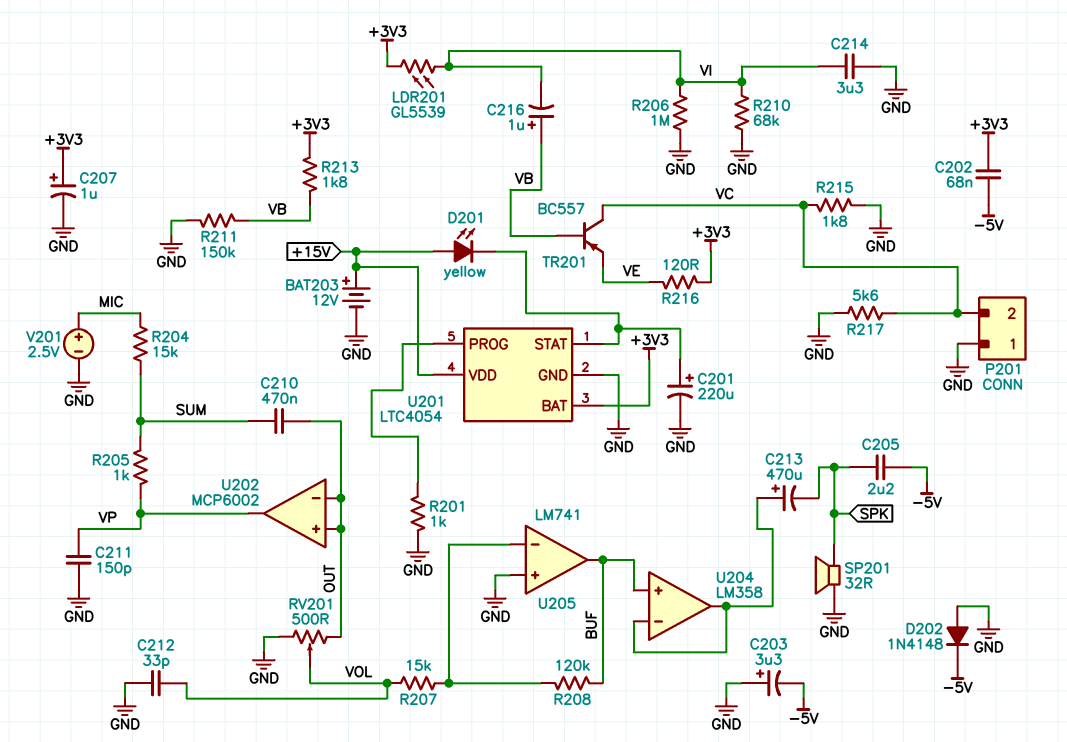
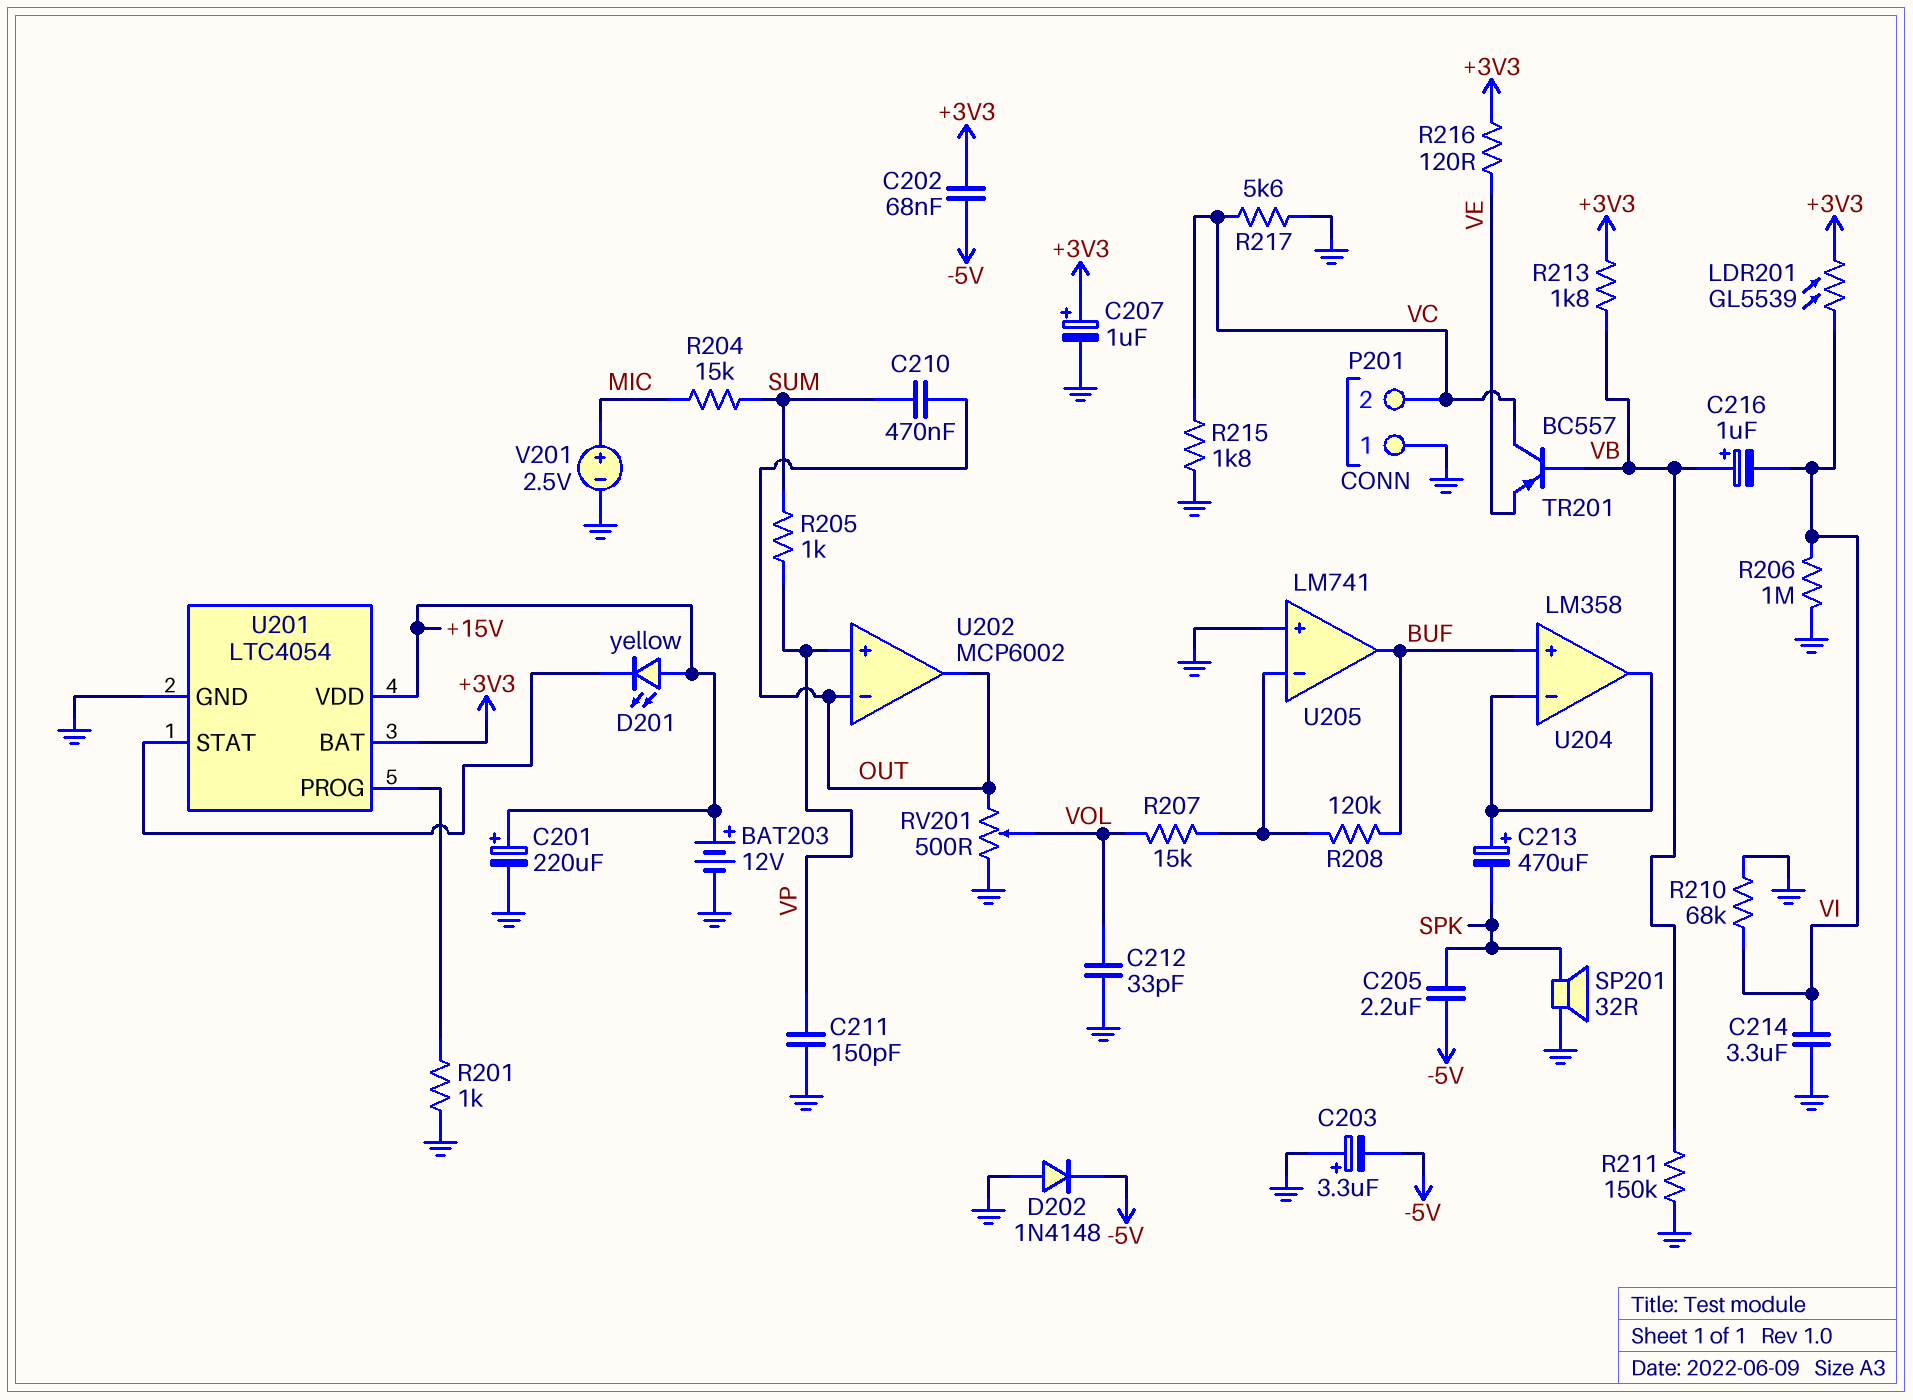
C201: 220uF (plus U201/STAT, minus GND) -> 220uF (plus +15V, minus GND)
U202 pin in+: OUT -> VP
U202 pin out: VP -> OUT

